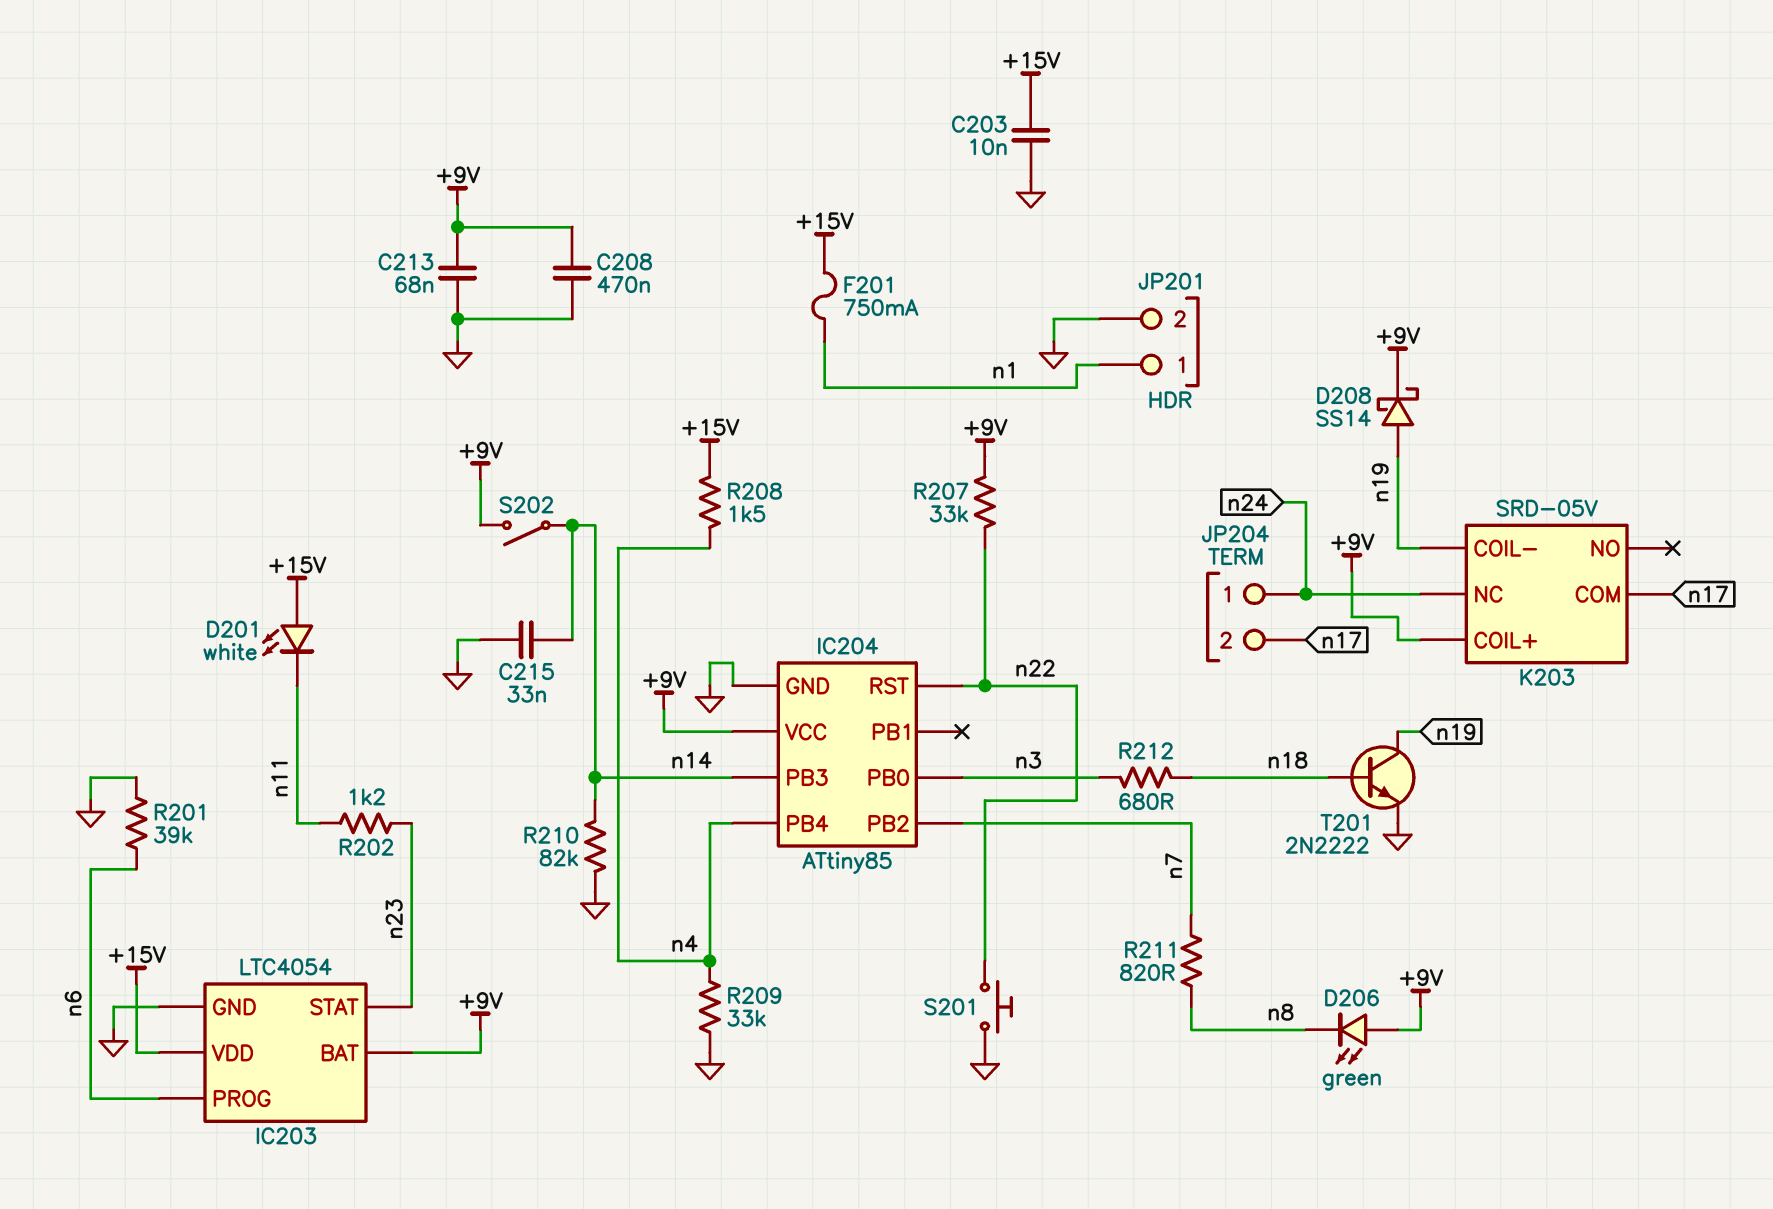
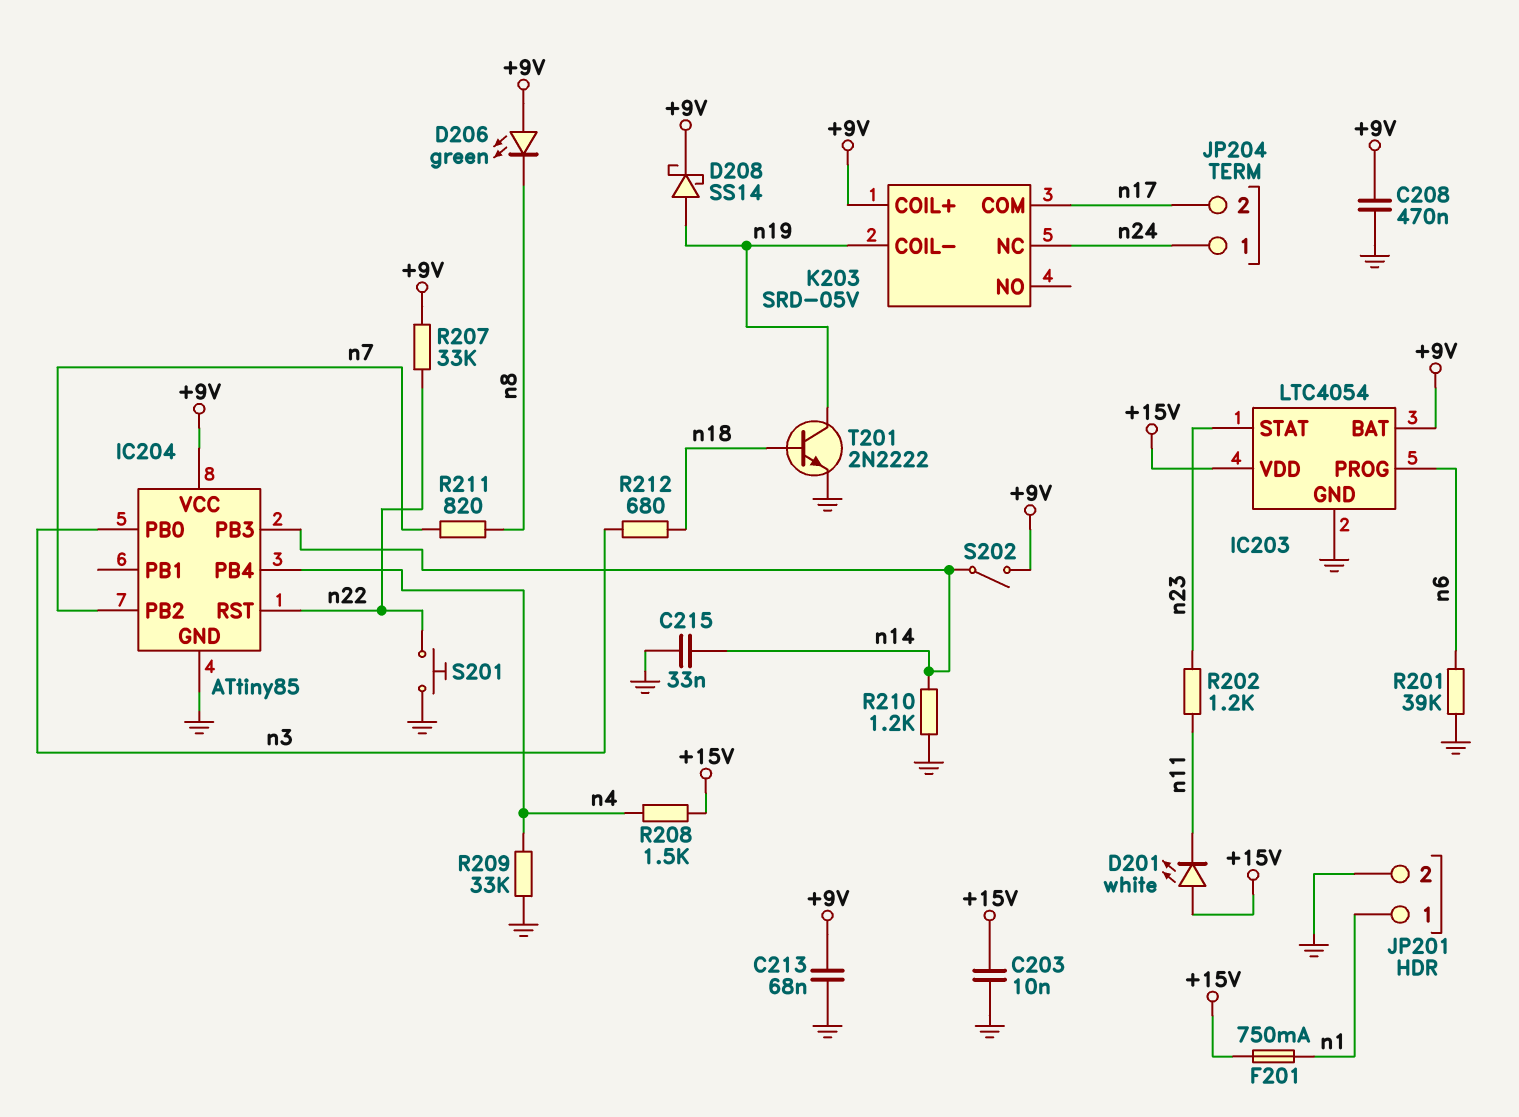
R210: 82k (GND, n14) -> 1.2k (GND, n14)

